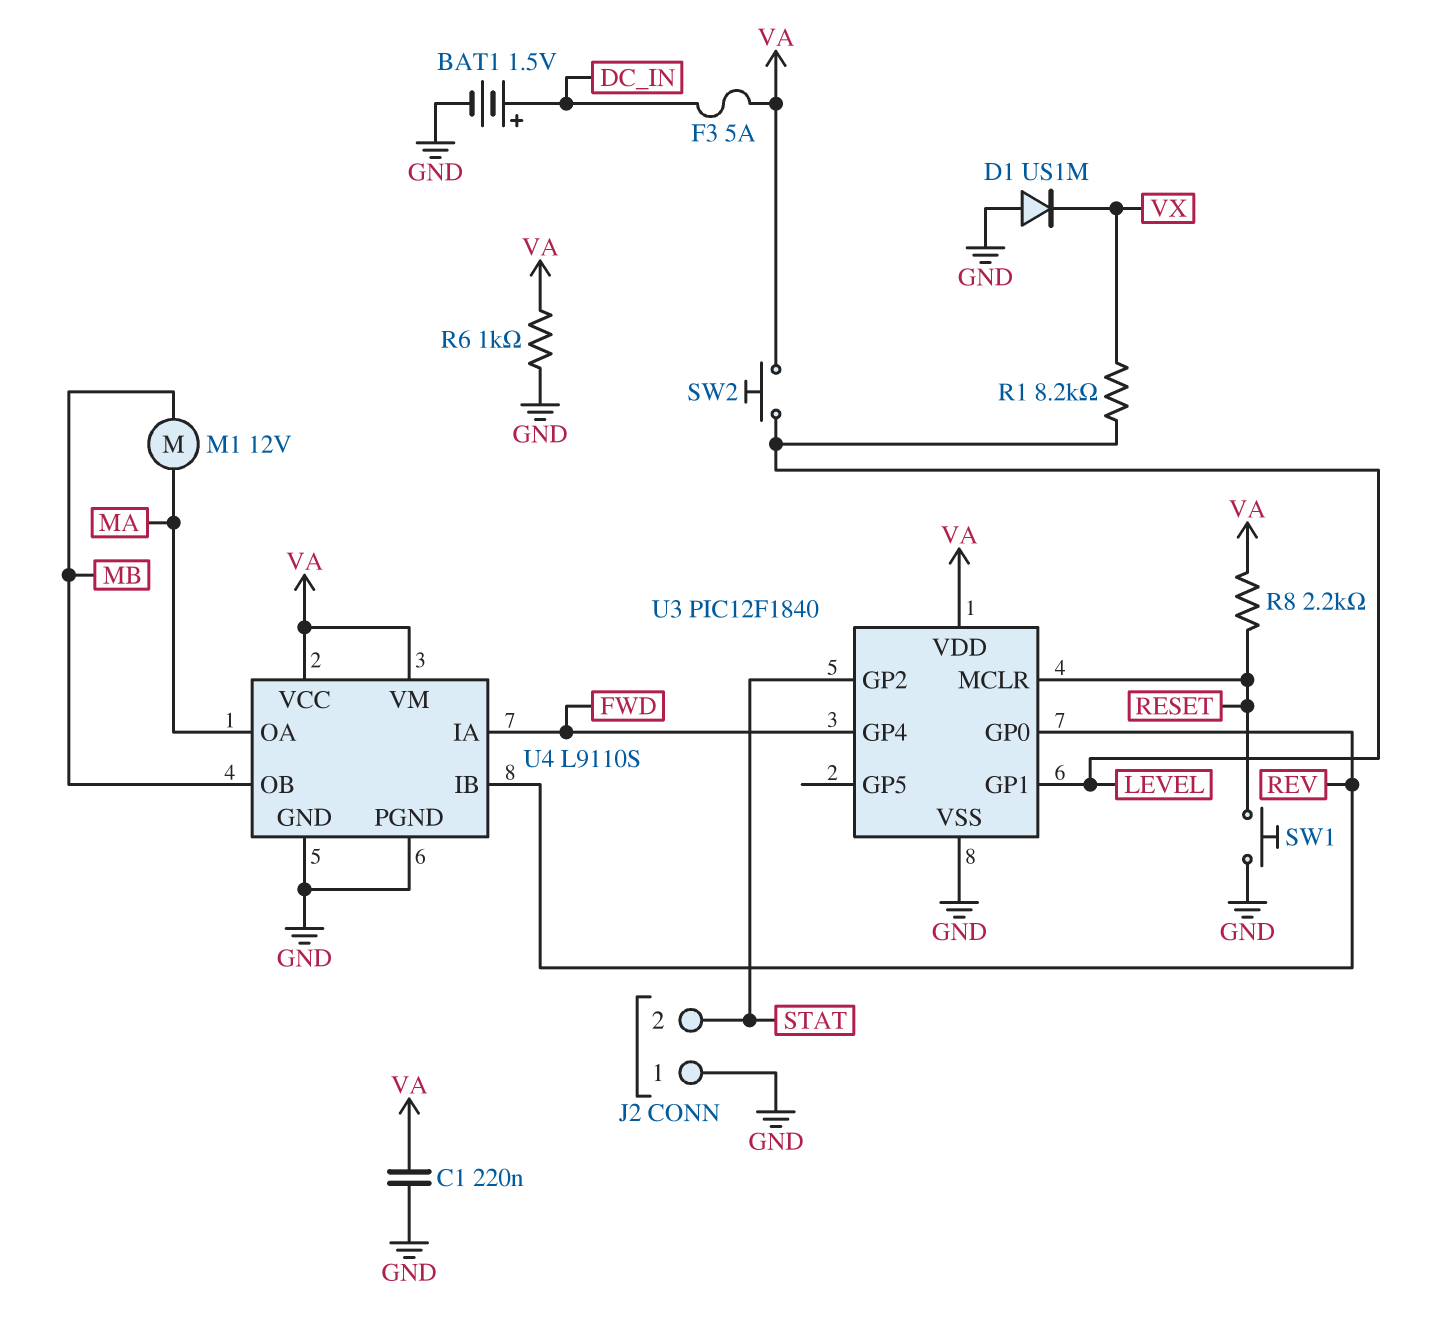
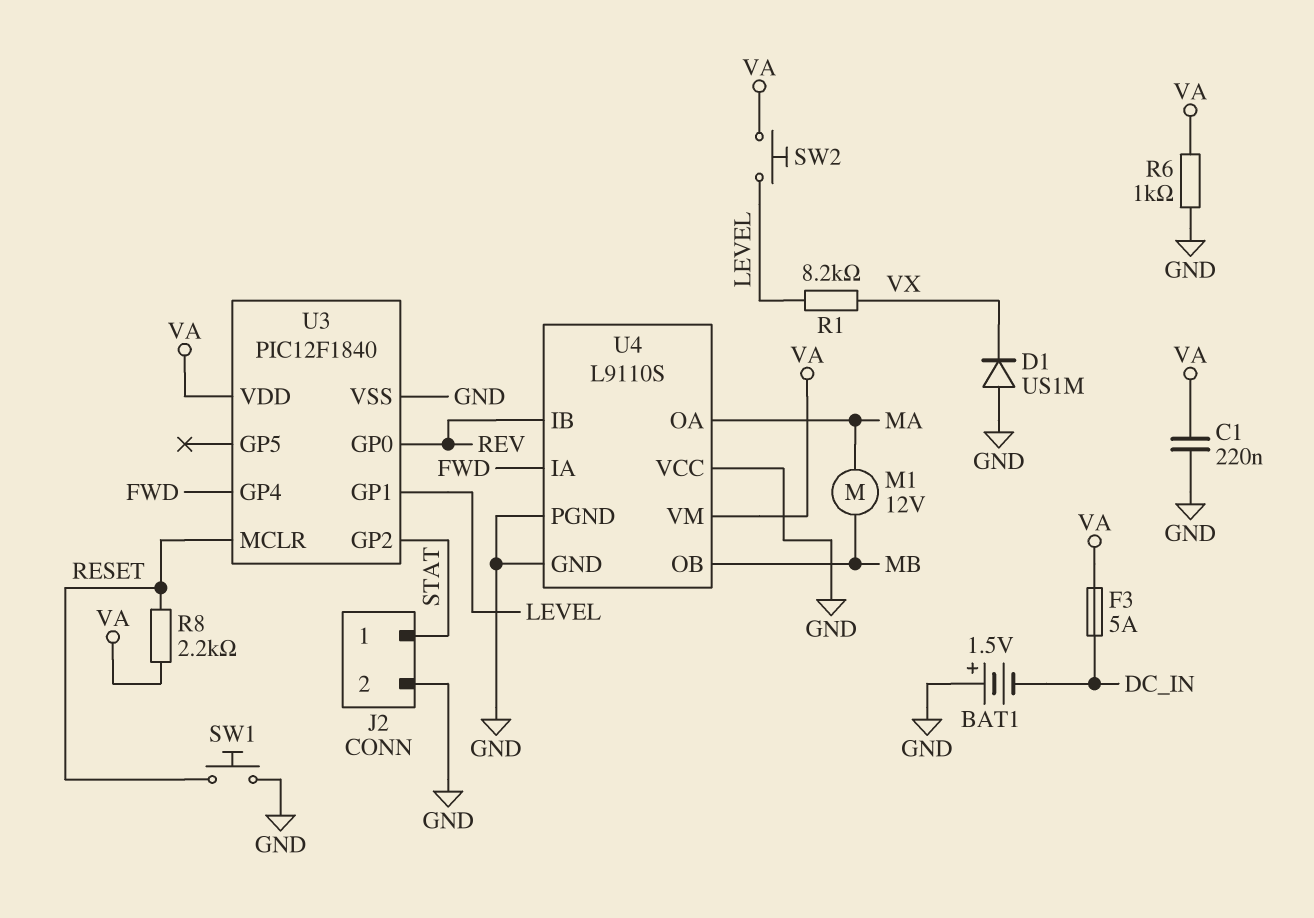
BAT1: 1.5V (plus DC_IN, minus GND) -> 1.5V (plus GND, minus DC_IN)
J2 pin 1: GND -> STAT
J2 pin 2: STAT -> GND
U4 pin VCC: VA -> GND

